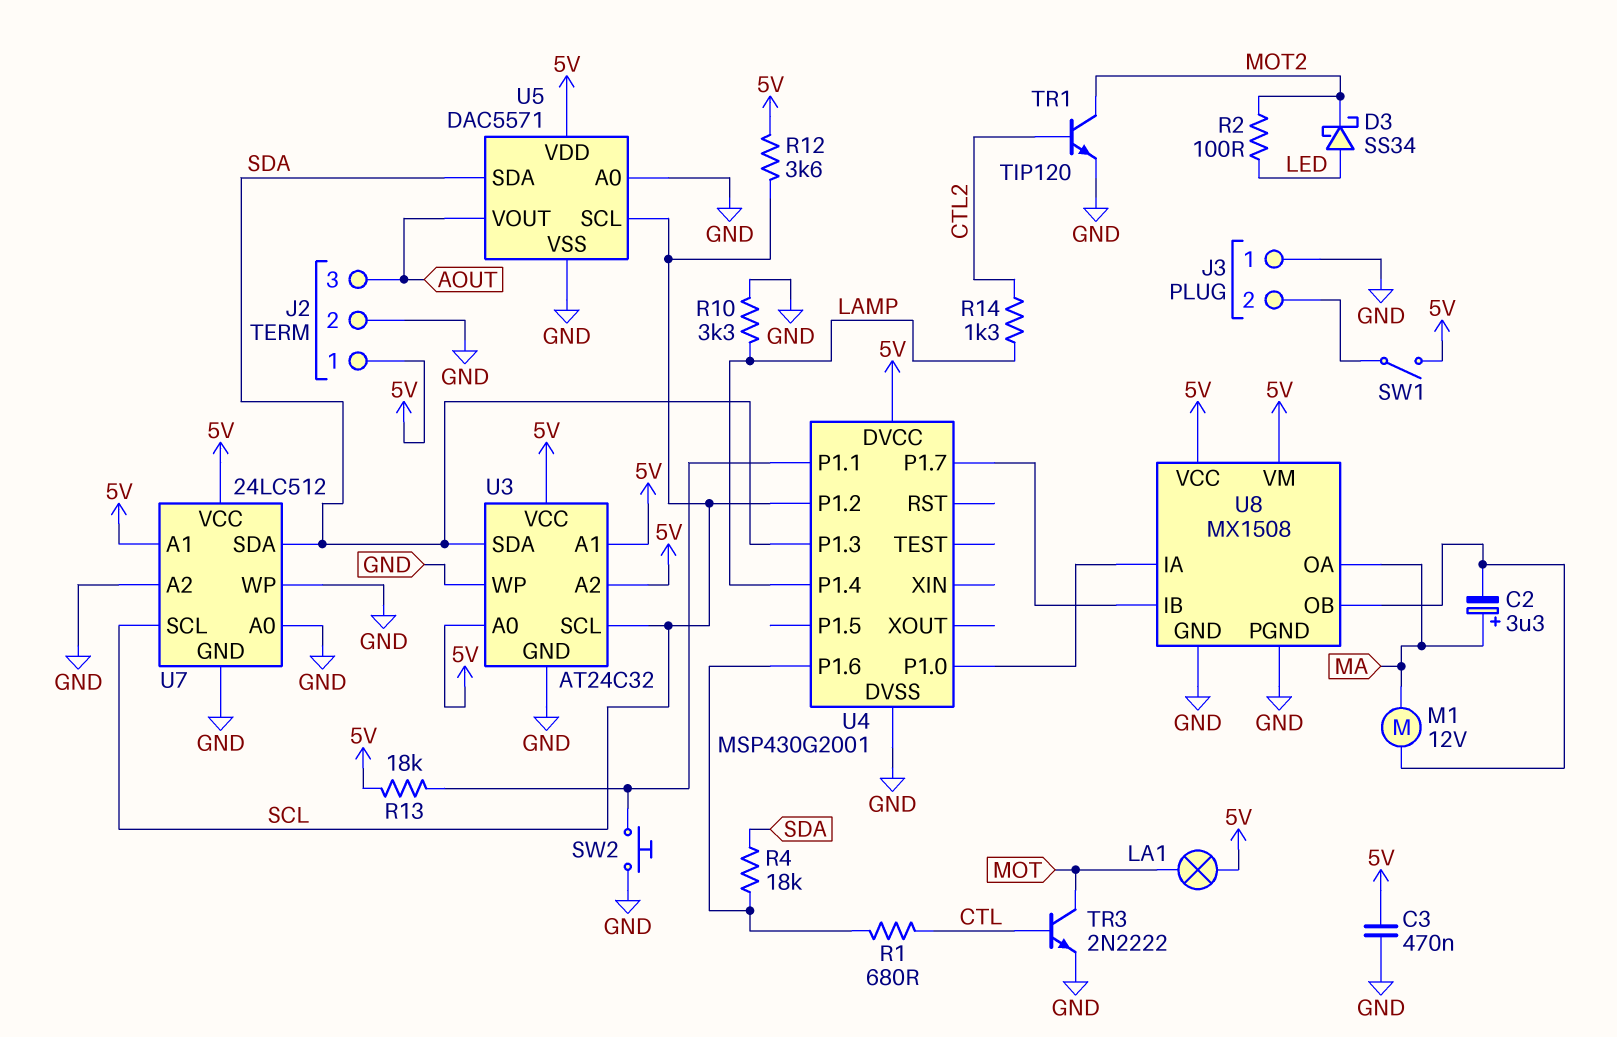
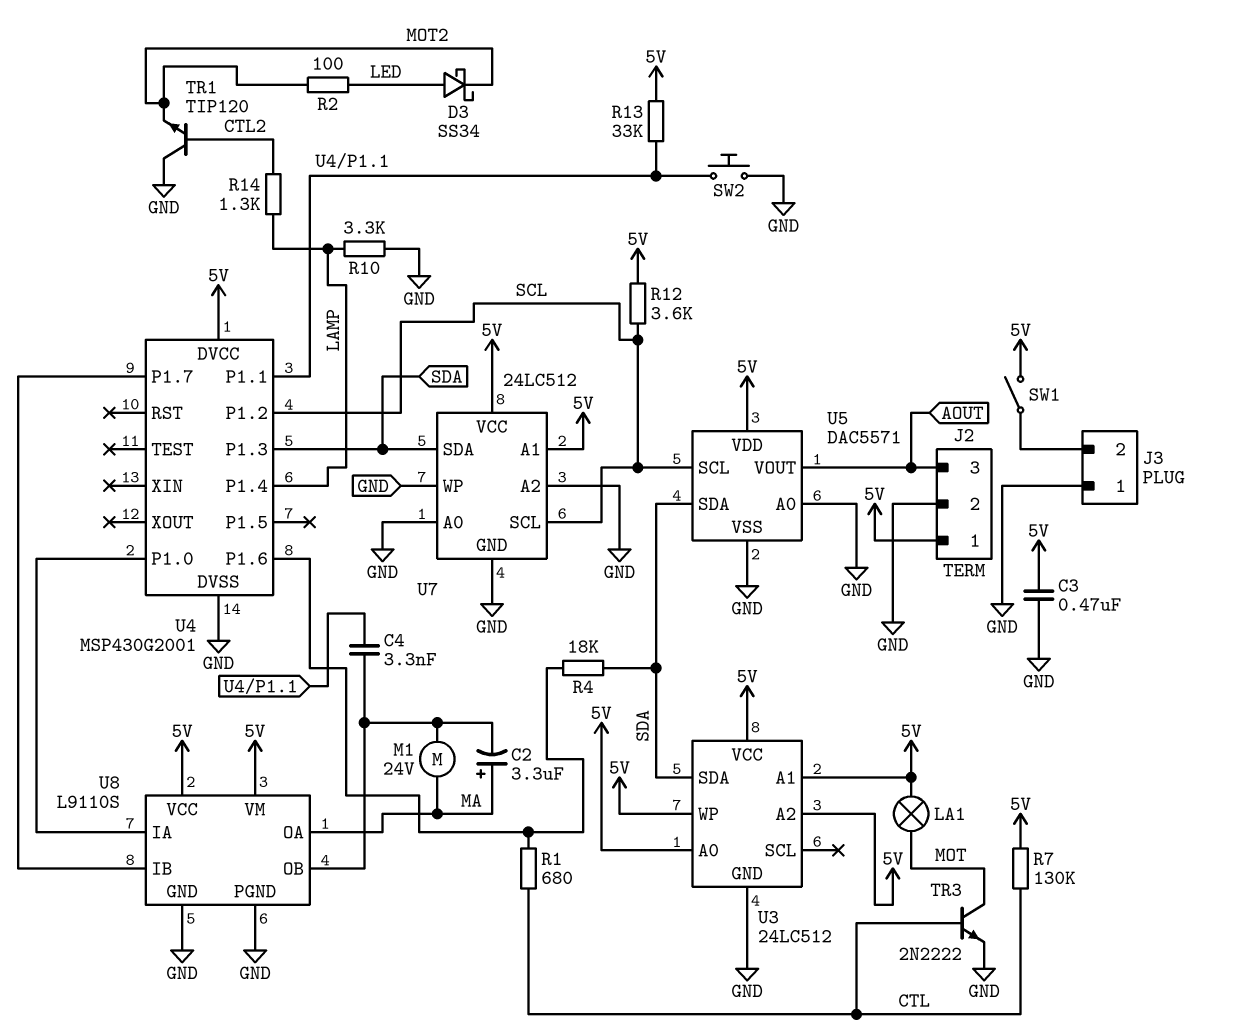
C4: none -> 3.3nF (U4/P1.1, U8/OB)
M1: motor 12V (MA, U8/OB) -> motor 24V (MA, U8/OB)
R7: none -> 130k (5V, CTL)
R13: 18k (5V, U4/P1.1) -> 33k (5V, U4/P1.1)
TR1: NPN TIP120 (B CTL2, C MOT2, E GND) -> NPN TIP120 (B CTL2, C GND, E MOT2)
U3: AT24C32 -> 24LC512
U3 pin SCL: SCL -> none
U3 pin WP: GND -> 5V
U8: MX1508 -> L9110S

